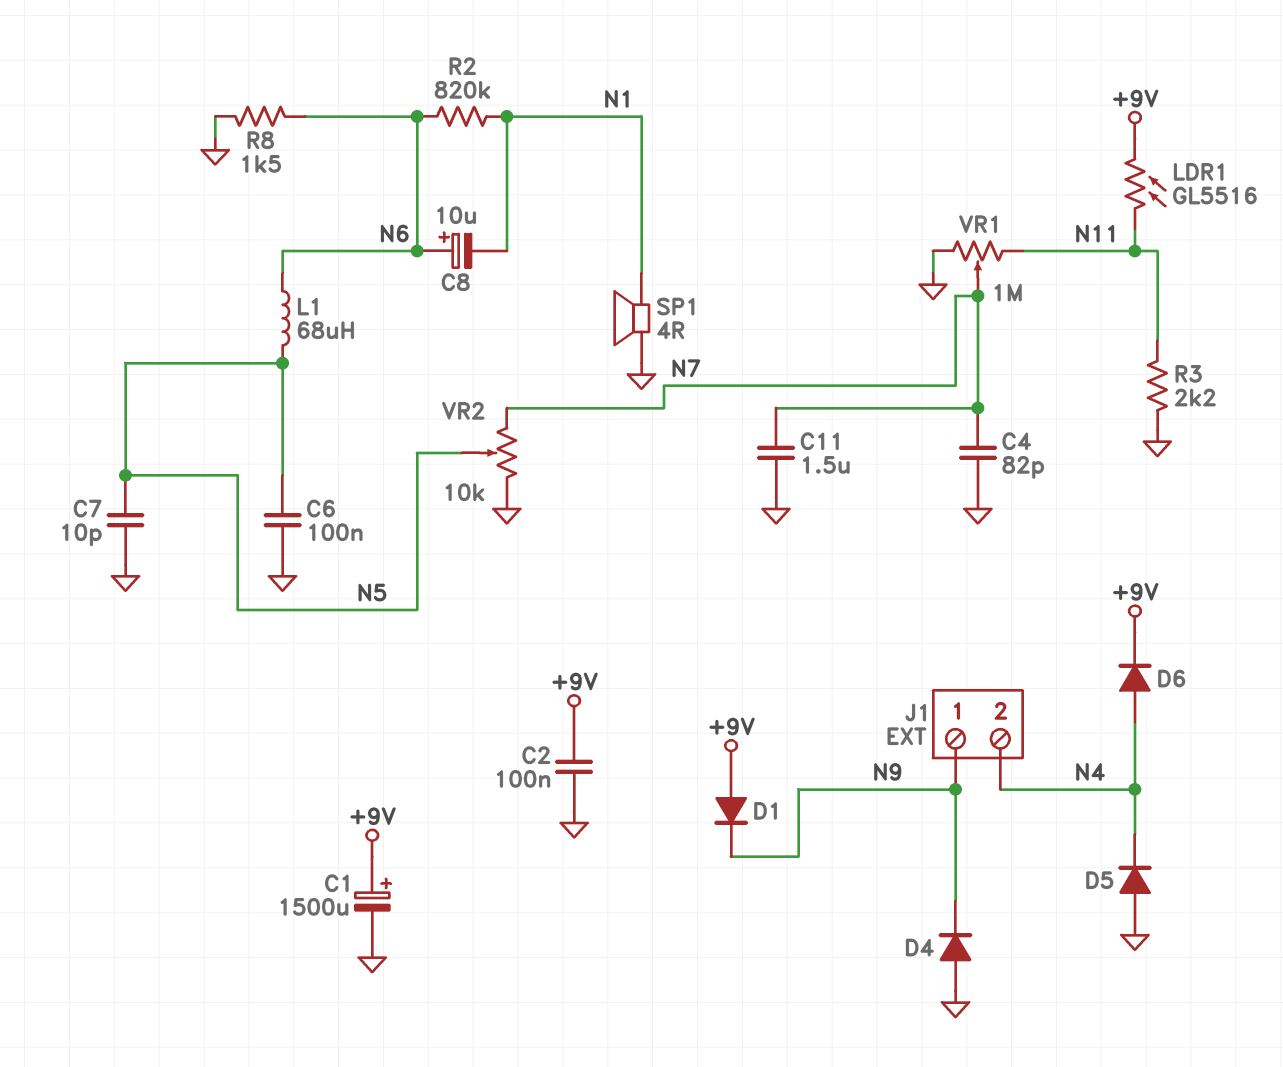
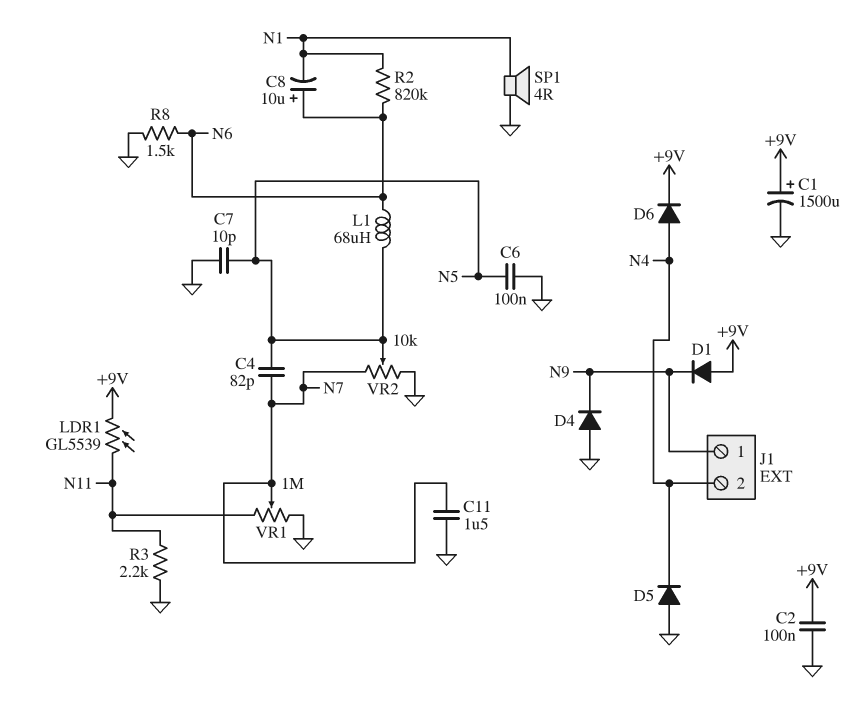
C4: 82pF (GND, N7) -> 82pF (N5, N7)
LDR1: GL5516 (+9V, N11) -> GL5539 (+9V, N11)

